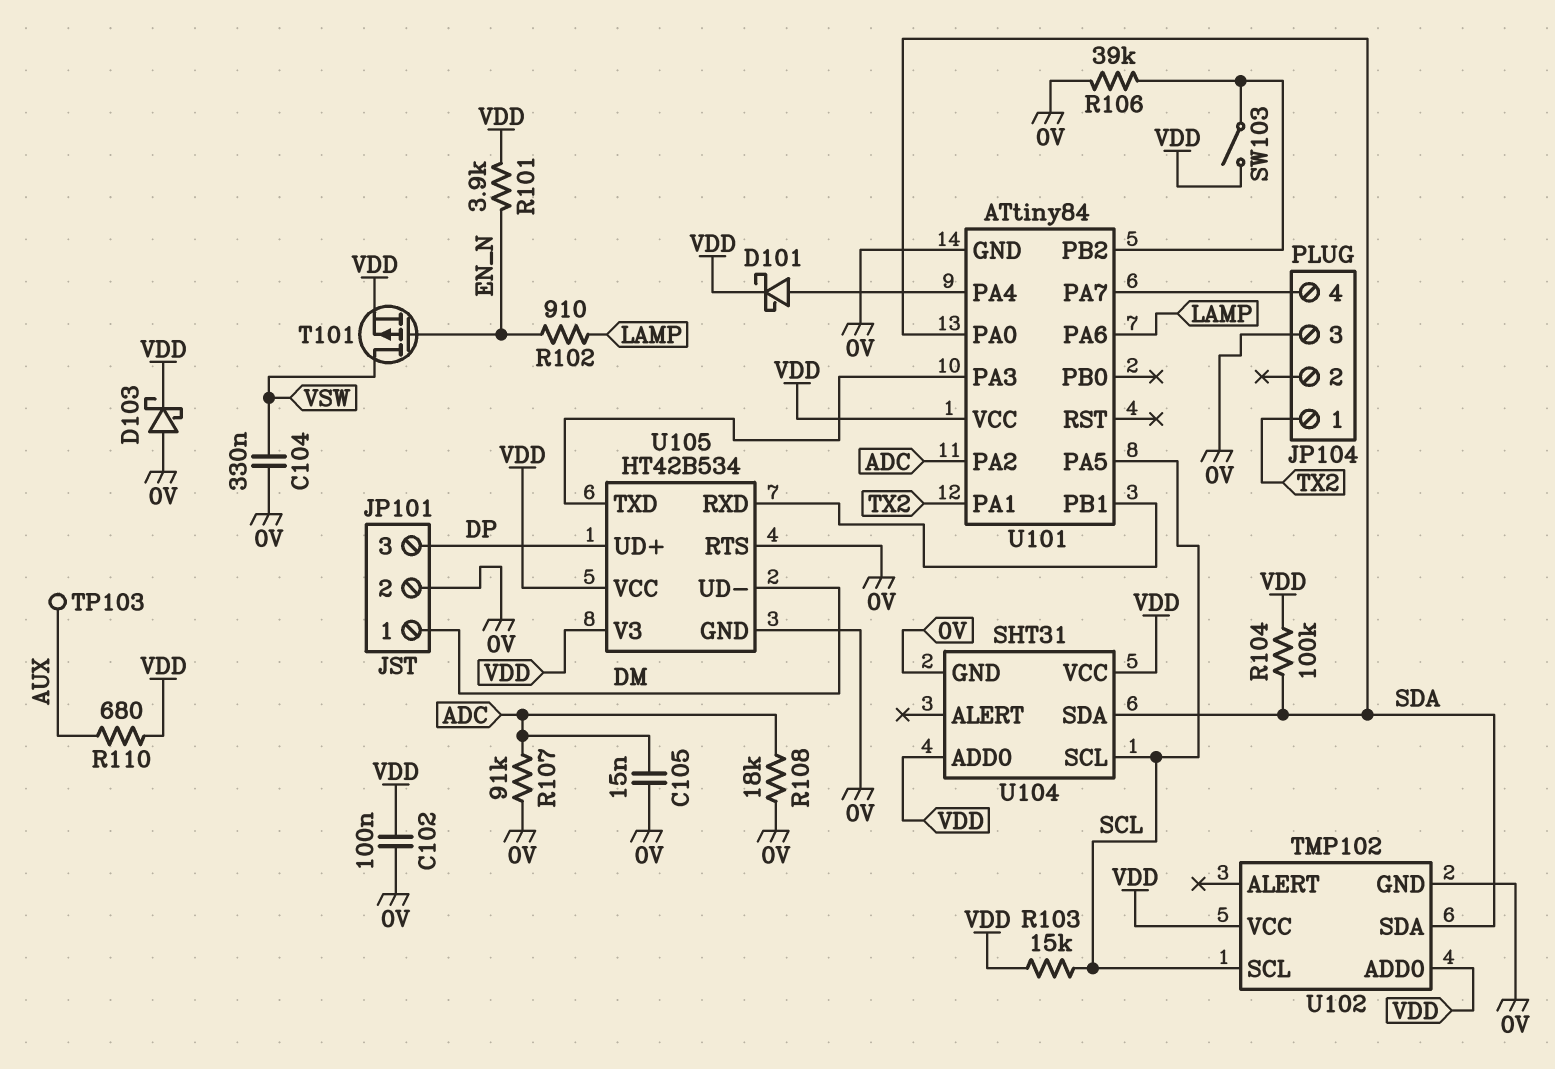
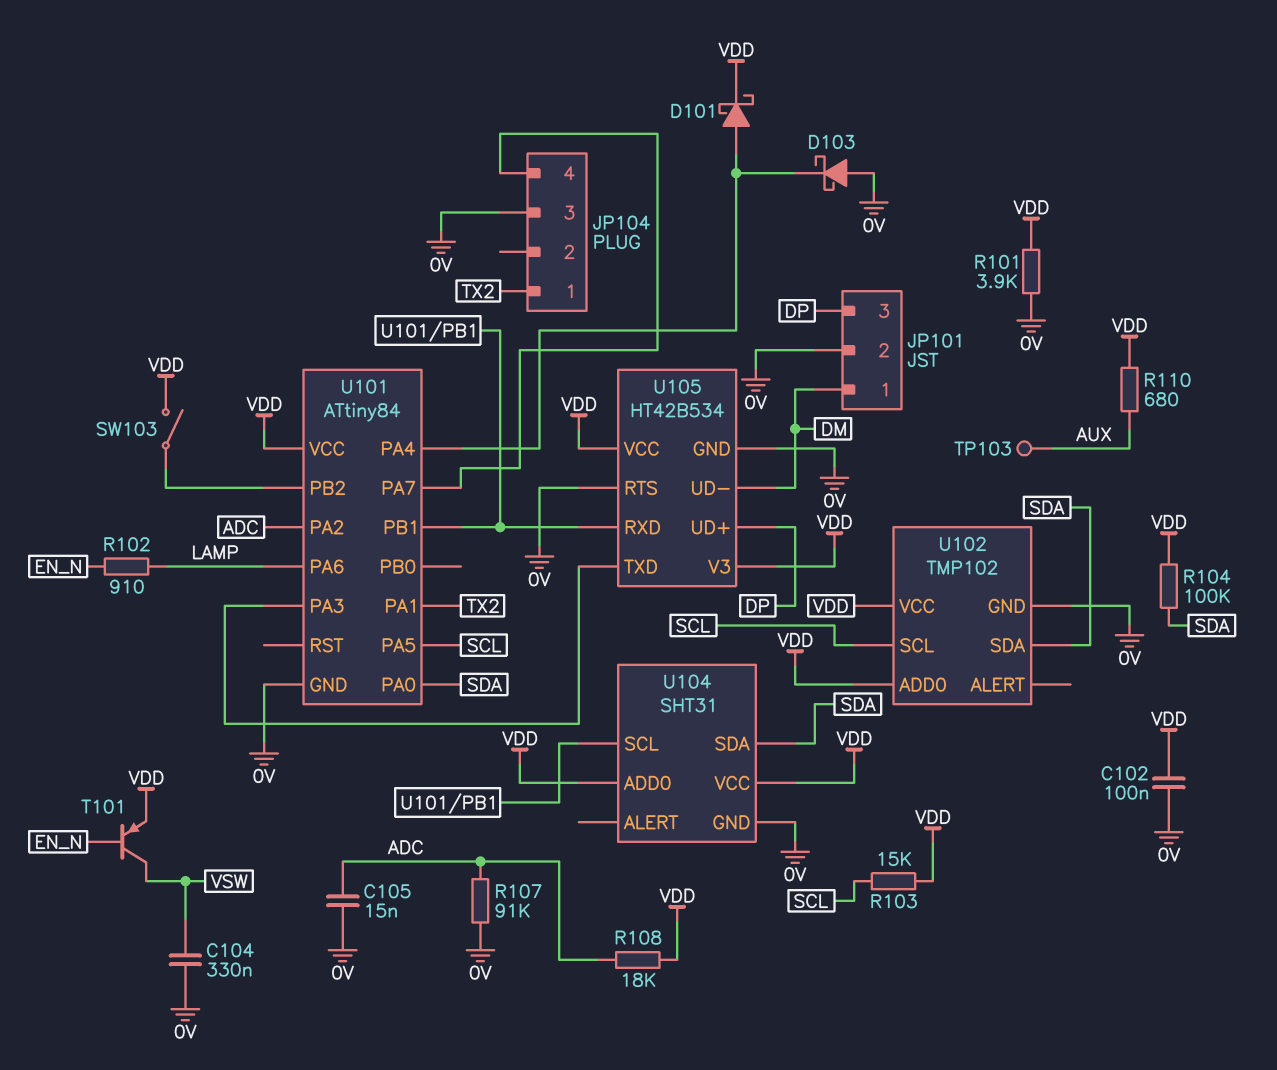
D103: schottky (A 0V, K VDD) -> schottky (A 0V, K U101/PA4)
R101: 3.9k (EN_N, VDD) -> 3.9k (0V, VDD)
R106: 39k (0V, U101/PB2) -> none
R108: 18k (0V, ADC) -> 18k (ADC, VDD)
T101: PMOS (G EN_N, D VSW, S VDD) -> PNP (B EN_N, C VSW, E VDD)
U104 pin SCL: SCL -> U101/PB1

